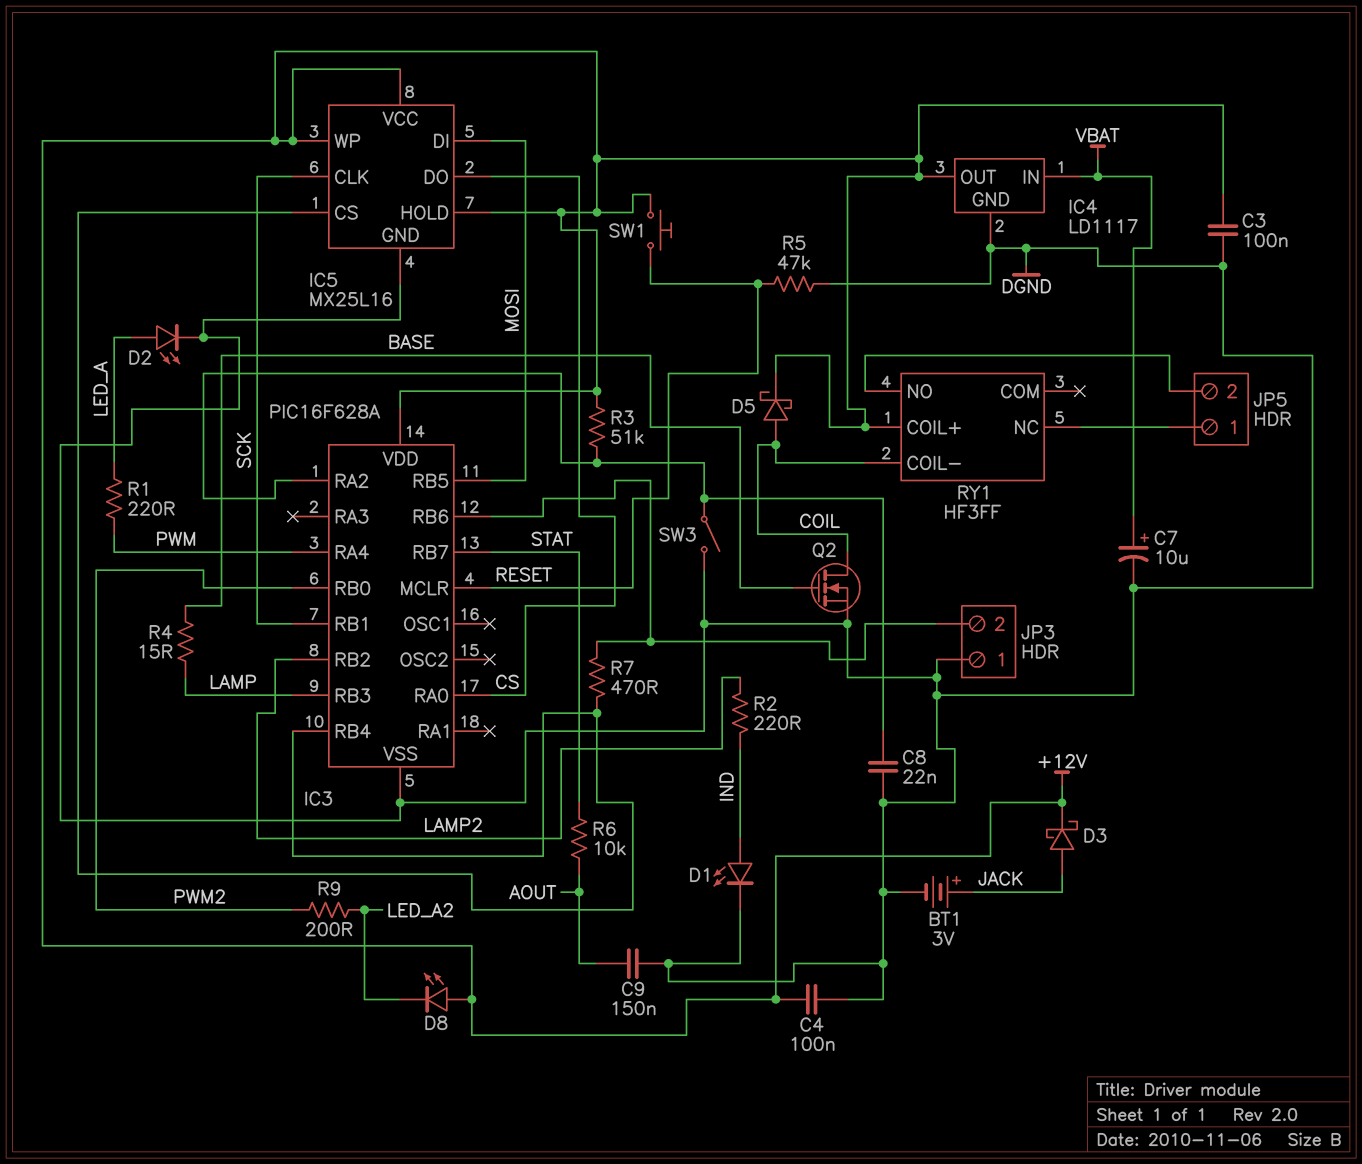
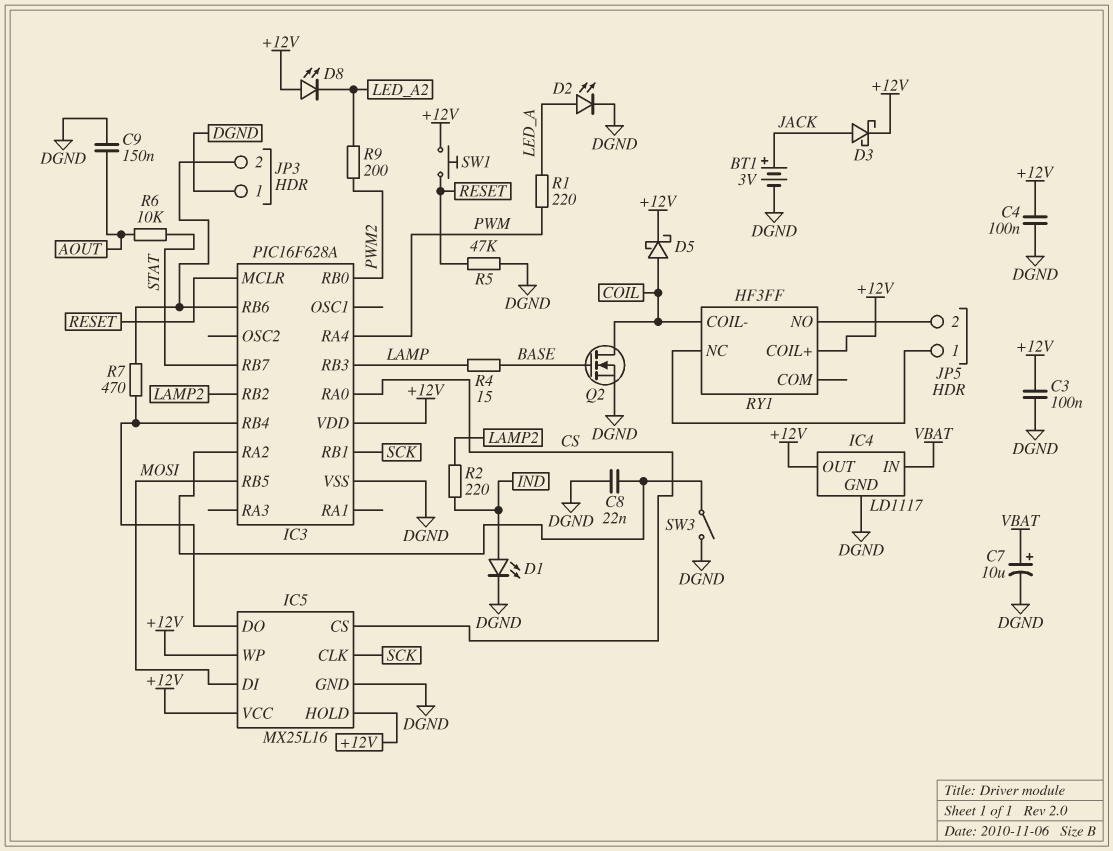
IC5 pin CS: IC3/RB4 -> CS
IC5 pin DO: CS -> IC3/RB4
R3: 51k (+12V, IC3/RA2) -> none

